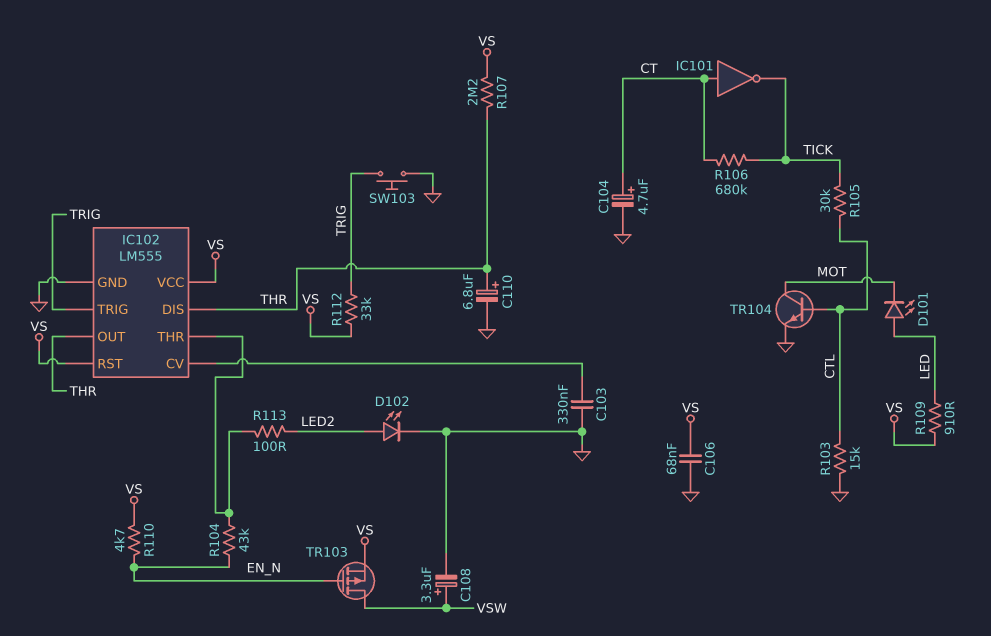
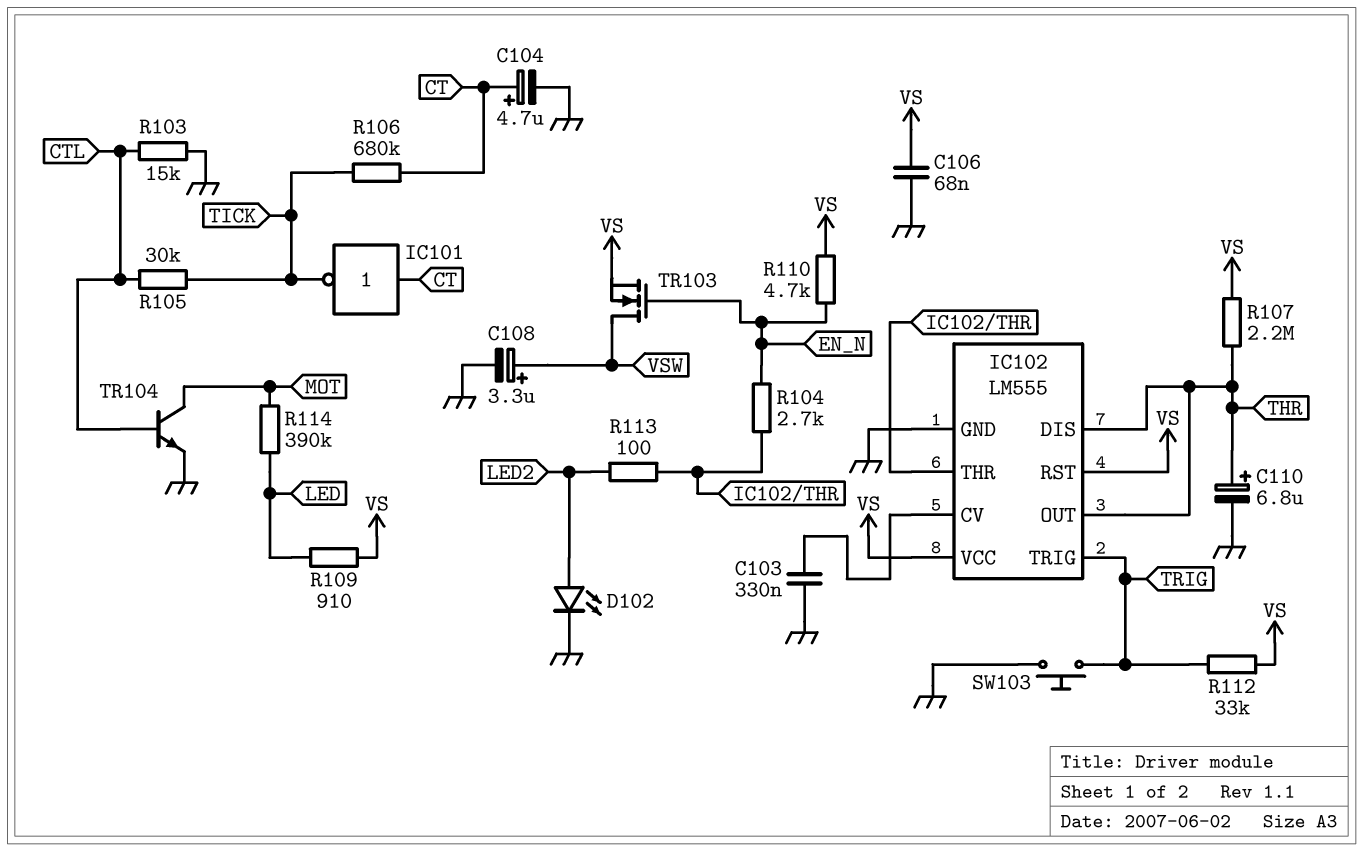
D101: LED (A LED, K MOT) -> none
R104: 43k (EN_N, IC102/THR) -> 2.7k (EN_N, IC102/THR)
R114: none -> 390k (LED, MOT)
TR103: PMOS (G EN_N, D VSW, S VS) -> NMOS (G EN_N, D VSW, S VS)

